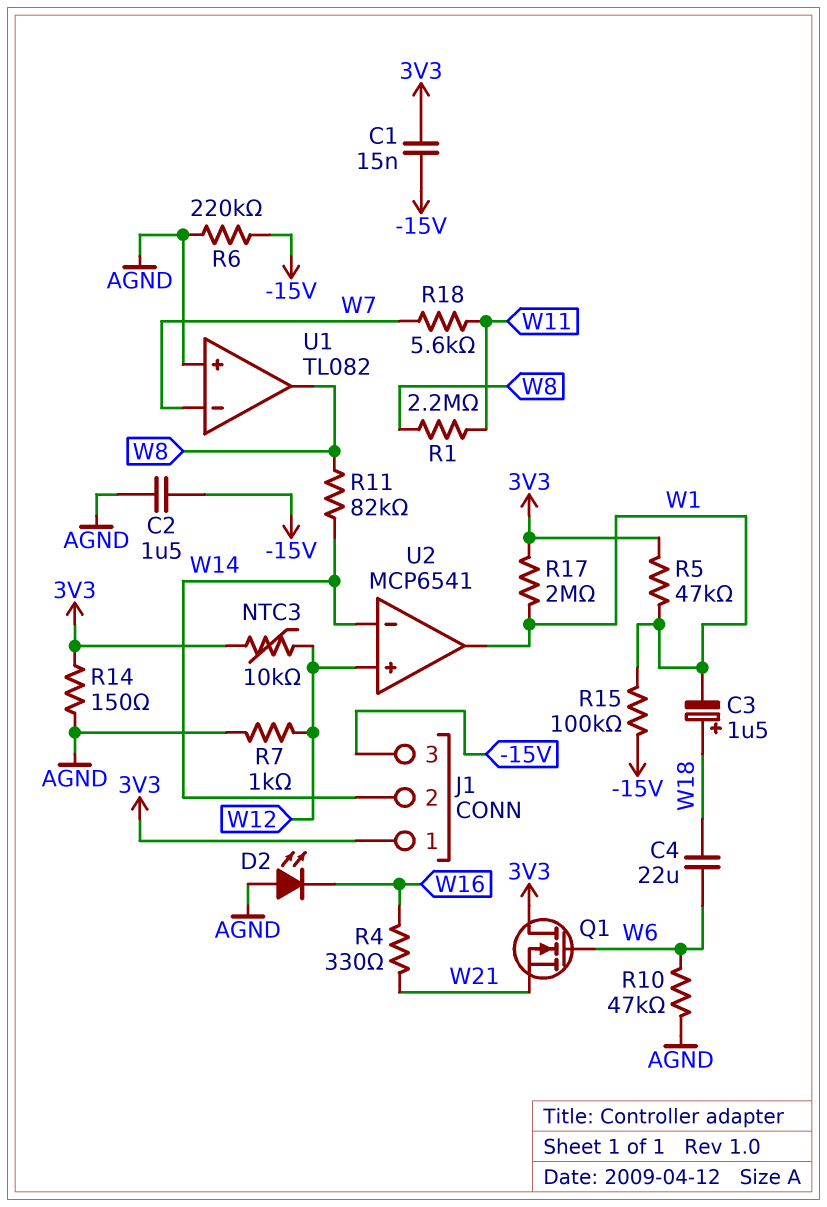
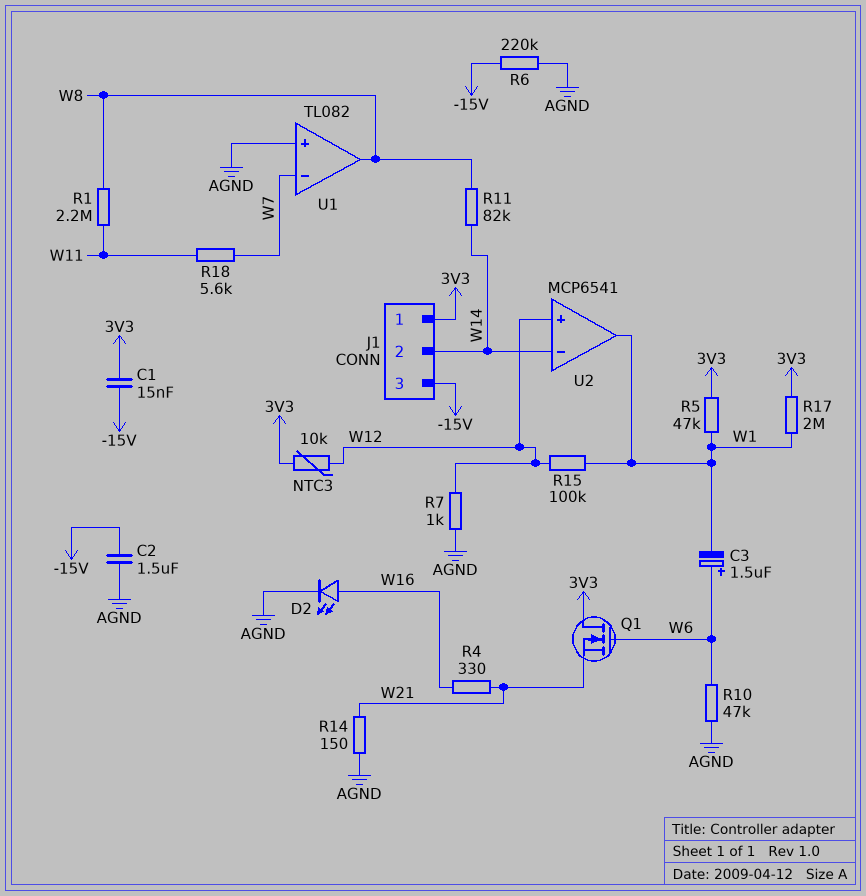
C3: 1.5uF (plus W18, minus W1) -> 1.5uF (plus W6, minus W1)
C4: 22uF (W6, W18) -> none
D2: LED (A AGND, K W16) -> LED (A W16, K AGND)
R14: 150 (3V3, AGND) -> 150 (AGND, W21)
R15: 100k (-15V, W1) -> 100k (W1, W12)

